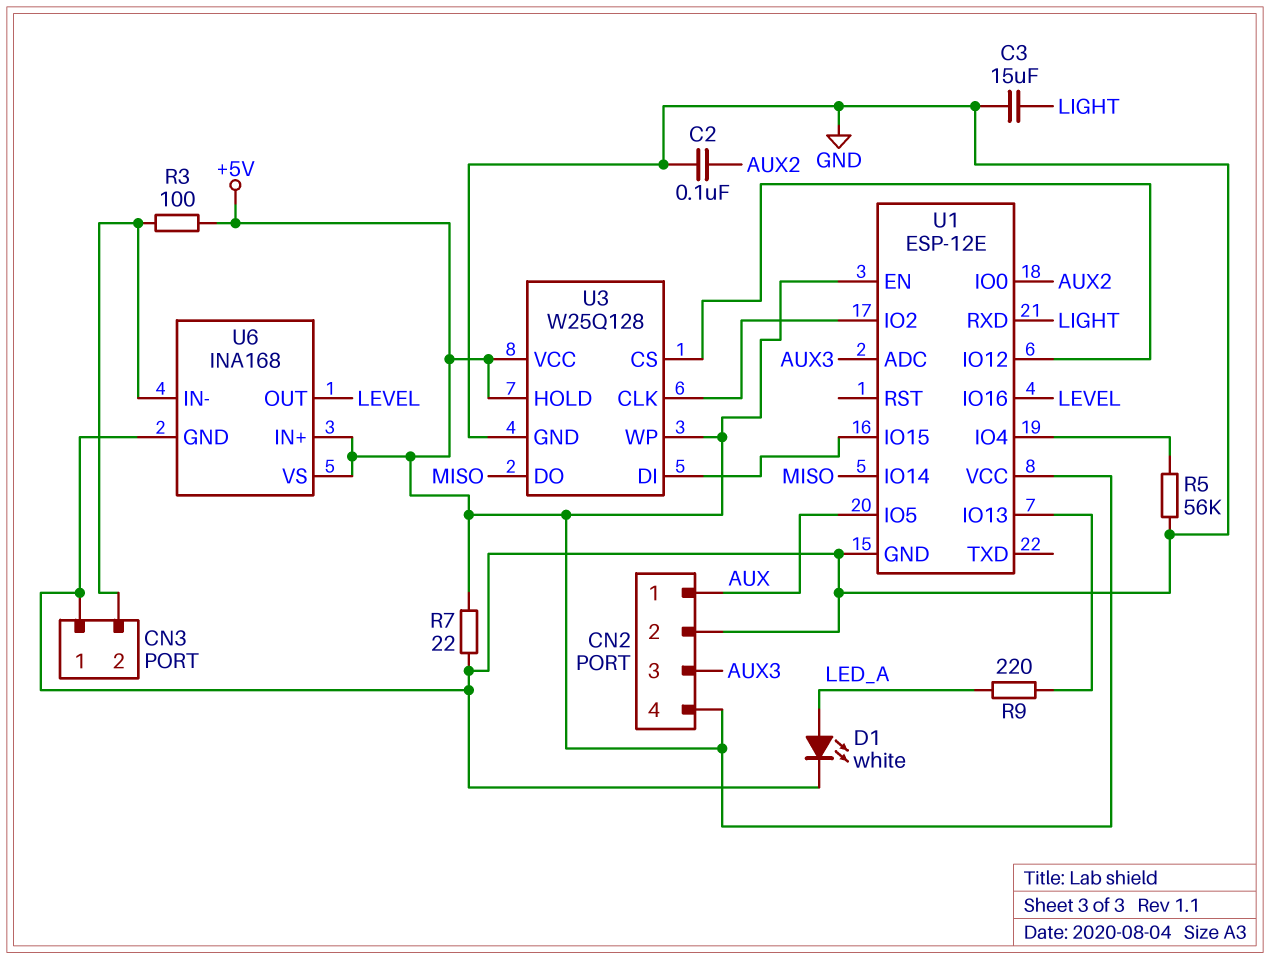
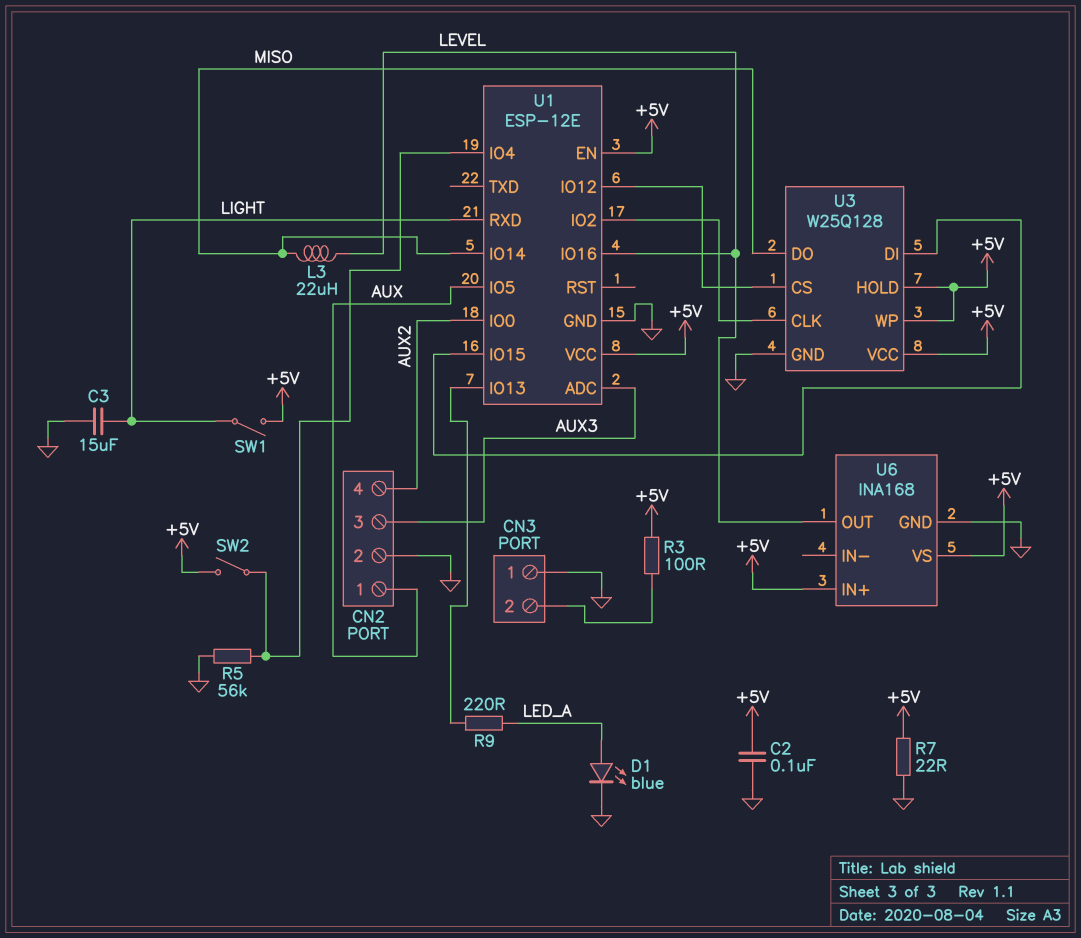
C2: 100nF (AUX2, GND) -> 100nF (+5V, GND)
CN2 pin 4: +5V -> AUX2
D1: LED white (A LED_A, K GND) -> LED blue (A LED_A, K GND)
L3: none -> 22uH (LEVEL, MISO)
SW1: none -> switch (+5V, LIGHT)
SW2: none -> switch (+5V, U1/IO4)
U6 pin IN-: CN3/2 -> none

